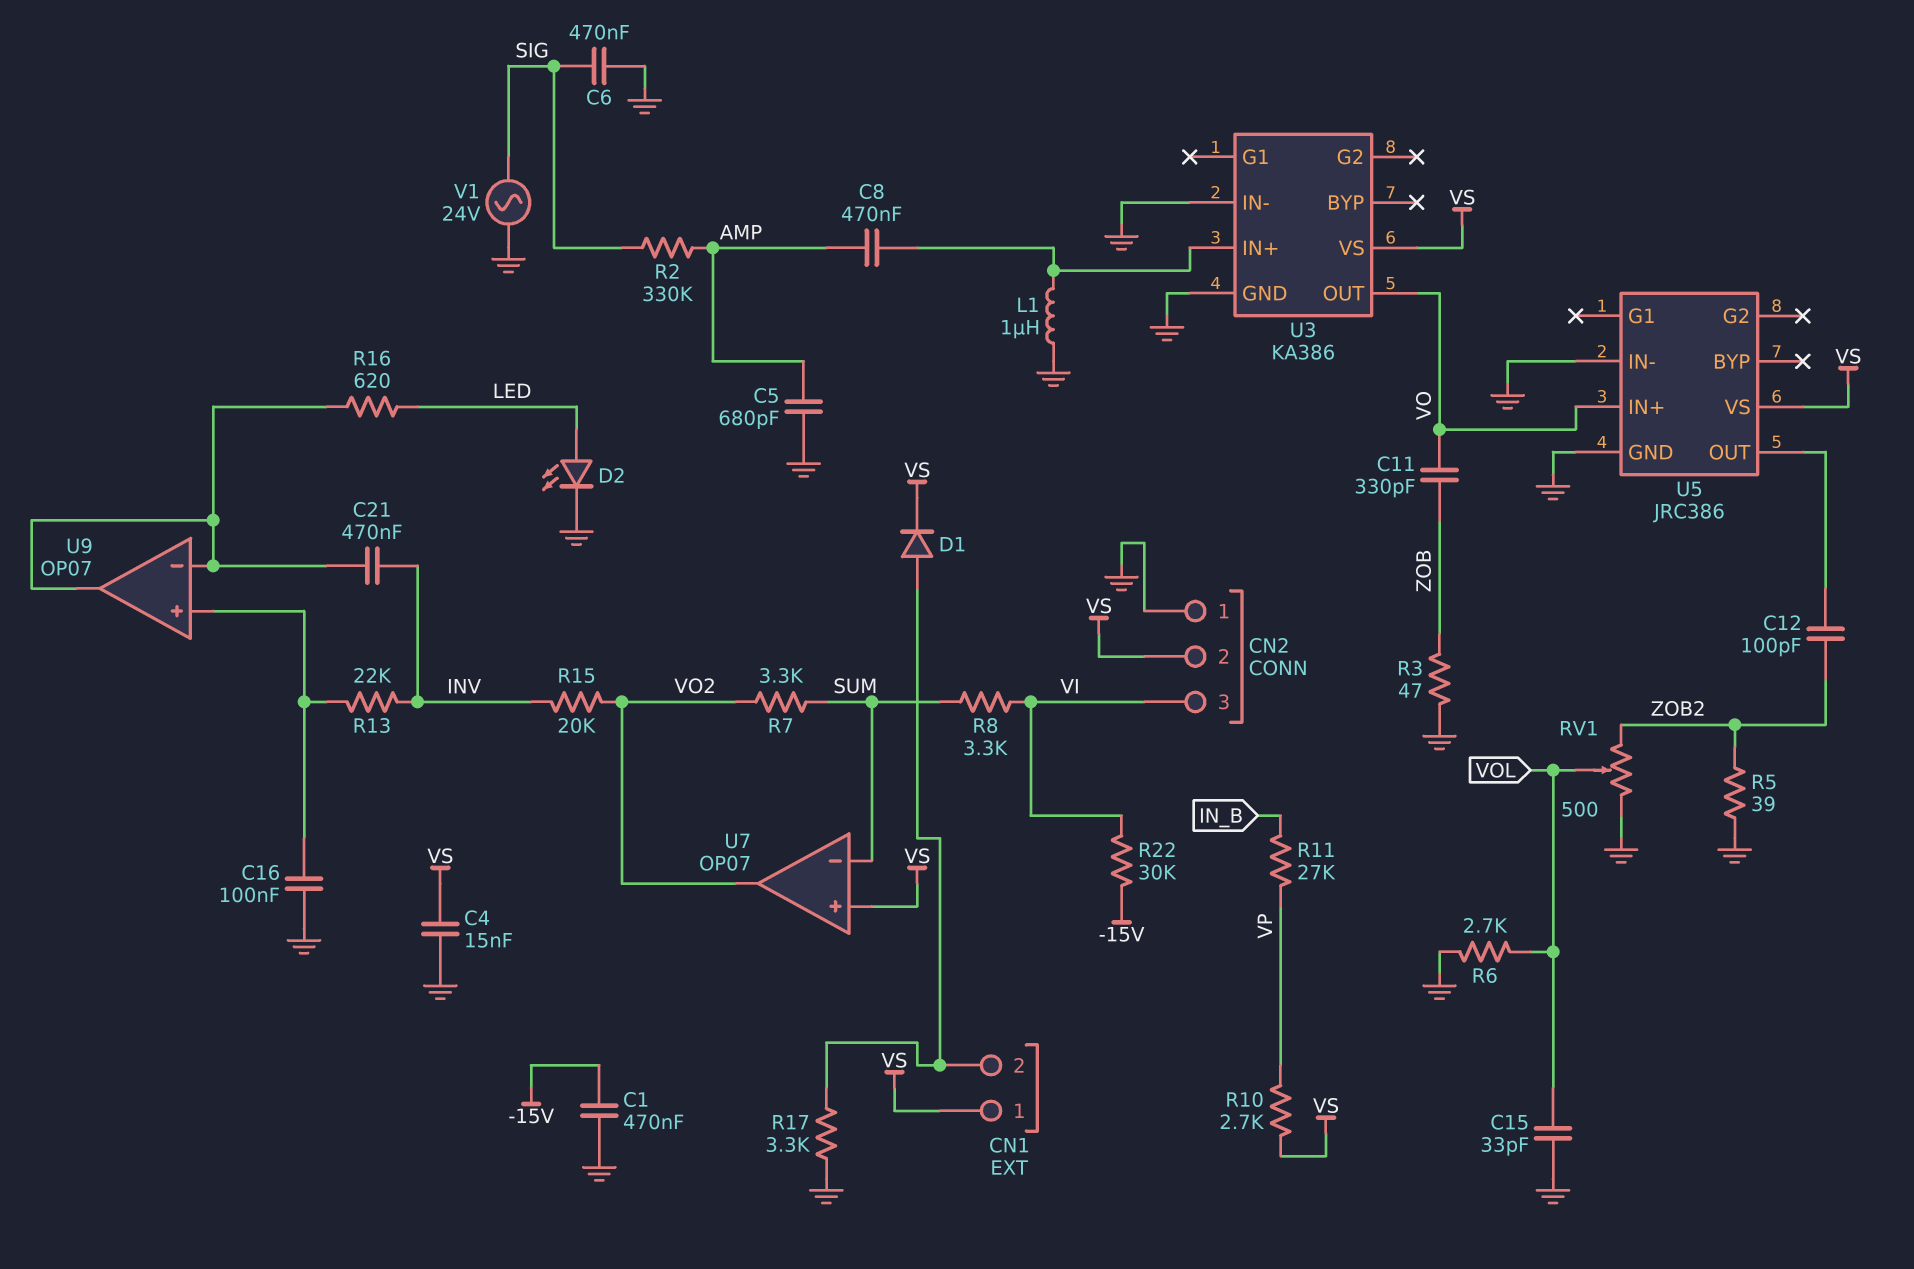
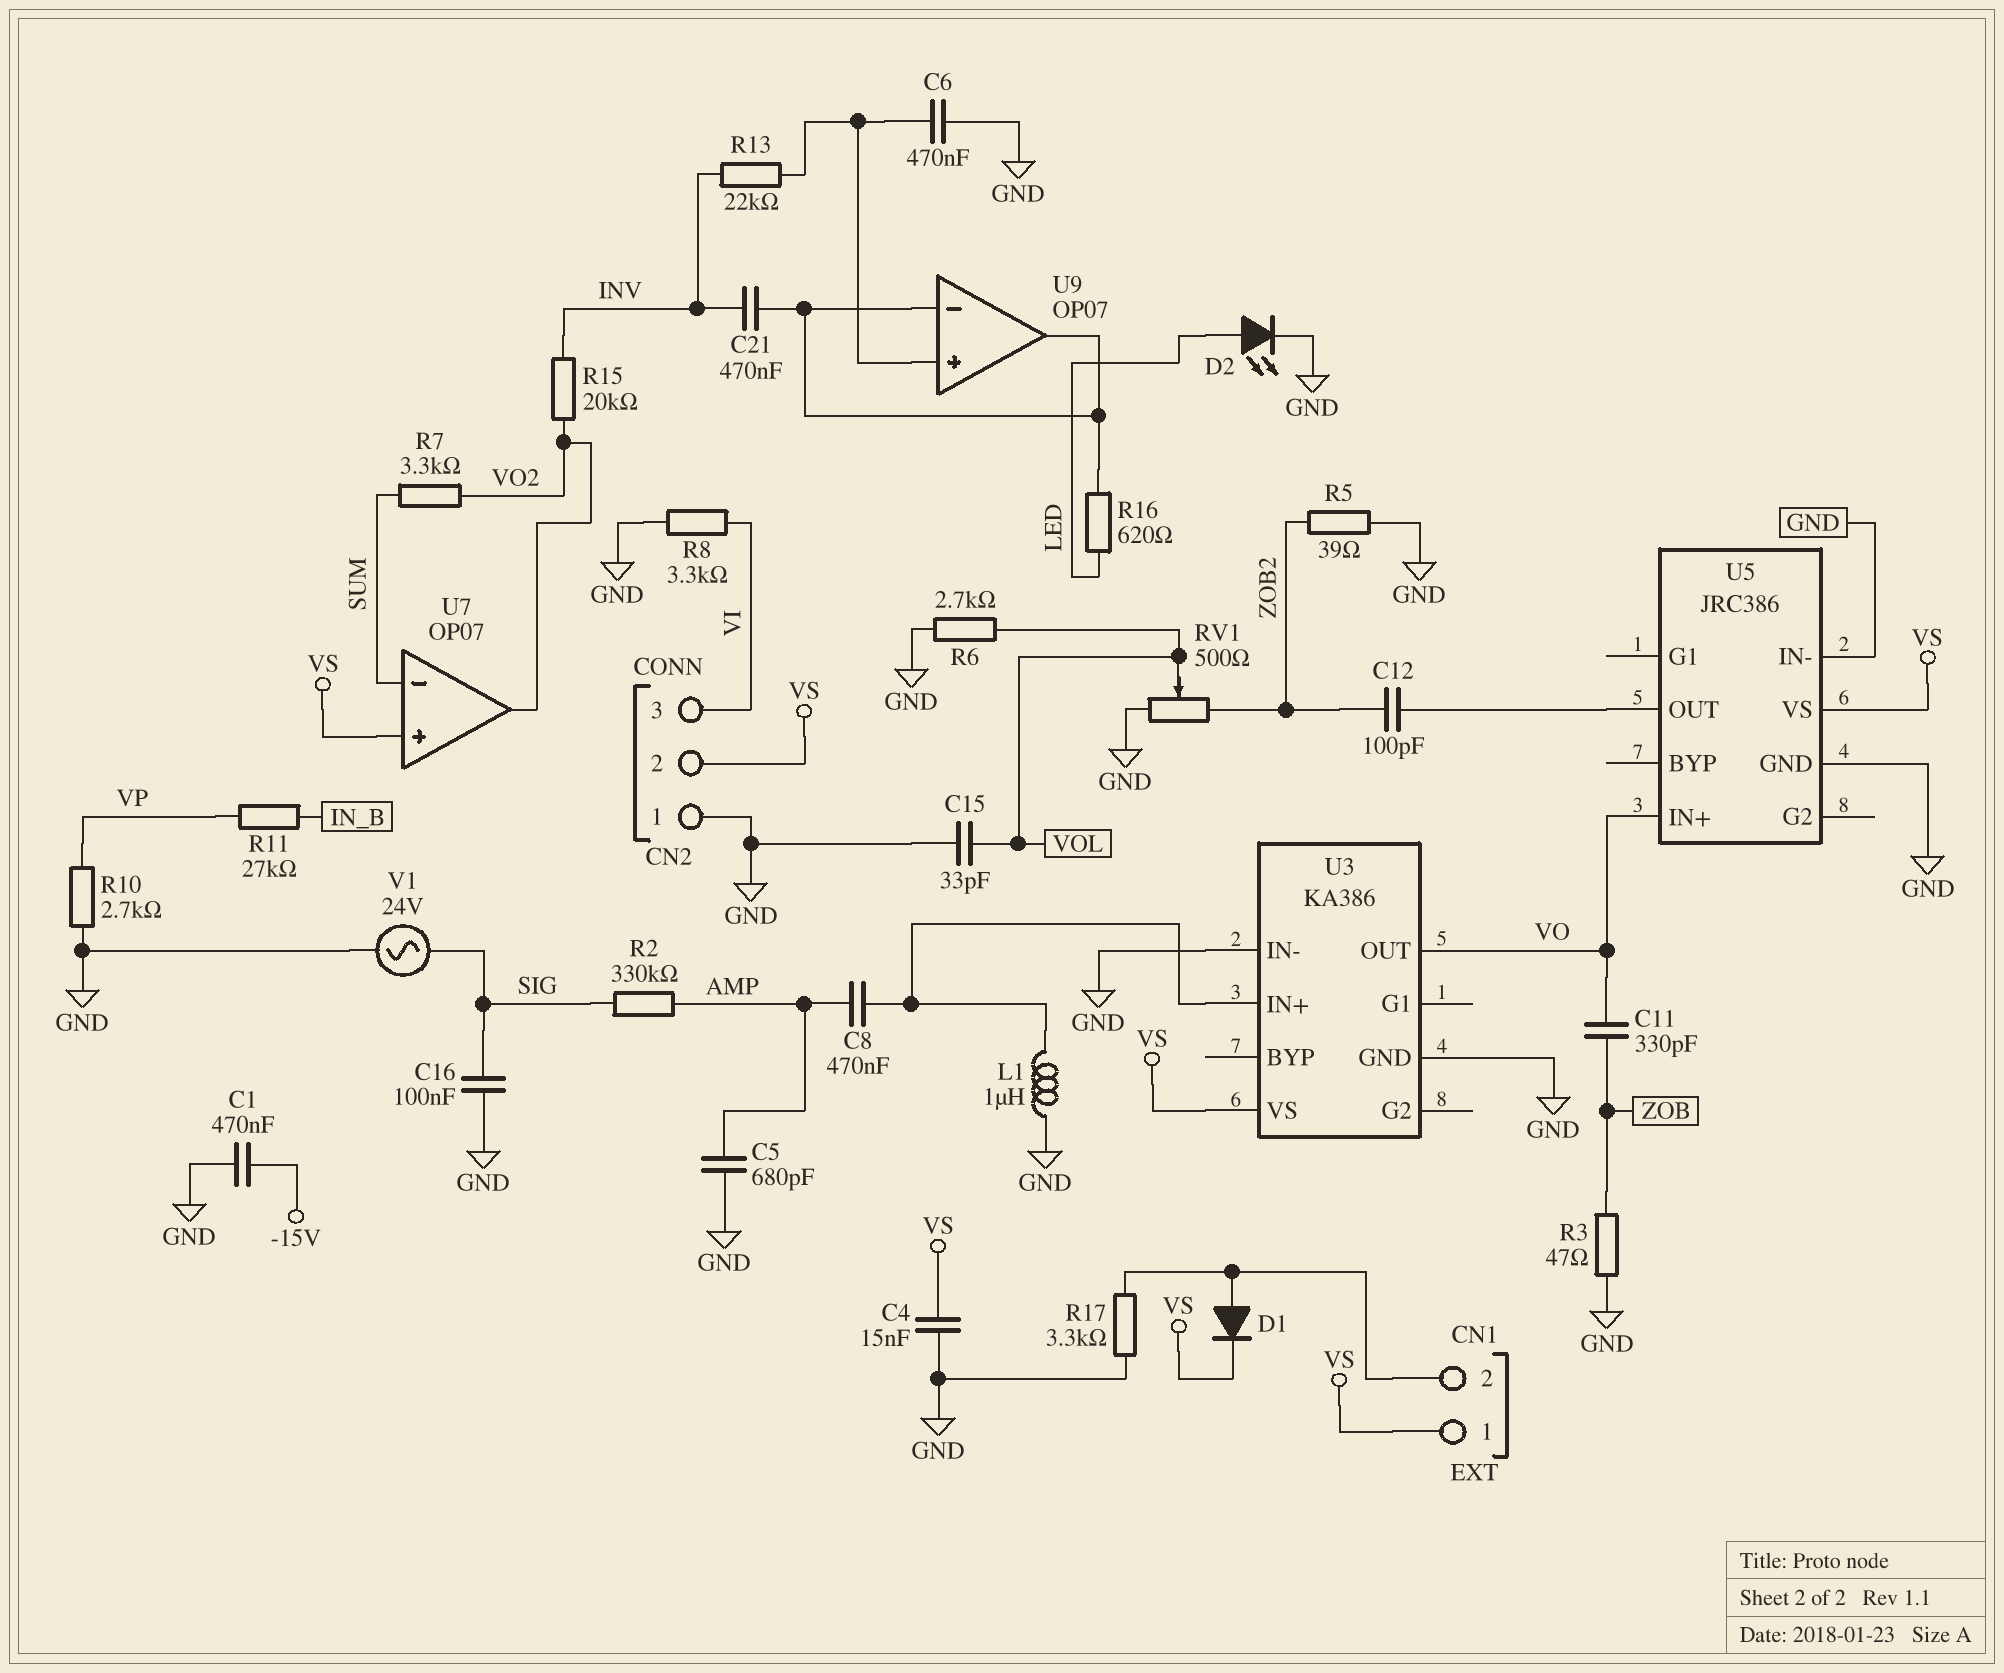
C6: 470nF (GND, SIG) -> 470nF (GND, U9/in+)
C16: 100nF (GND, U9/in+) -> 100nF (GND, SIG)
R8: 3.3k (SUM, VI) -> 3.3k (GND, VI)
R10: 2.7k (VP, VS) -> 2.7k (GND, VP)
R22: 30k (-15V, VI) -> none

